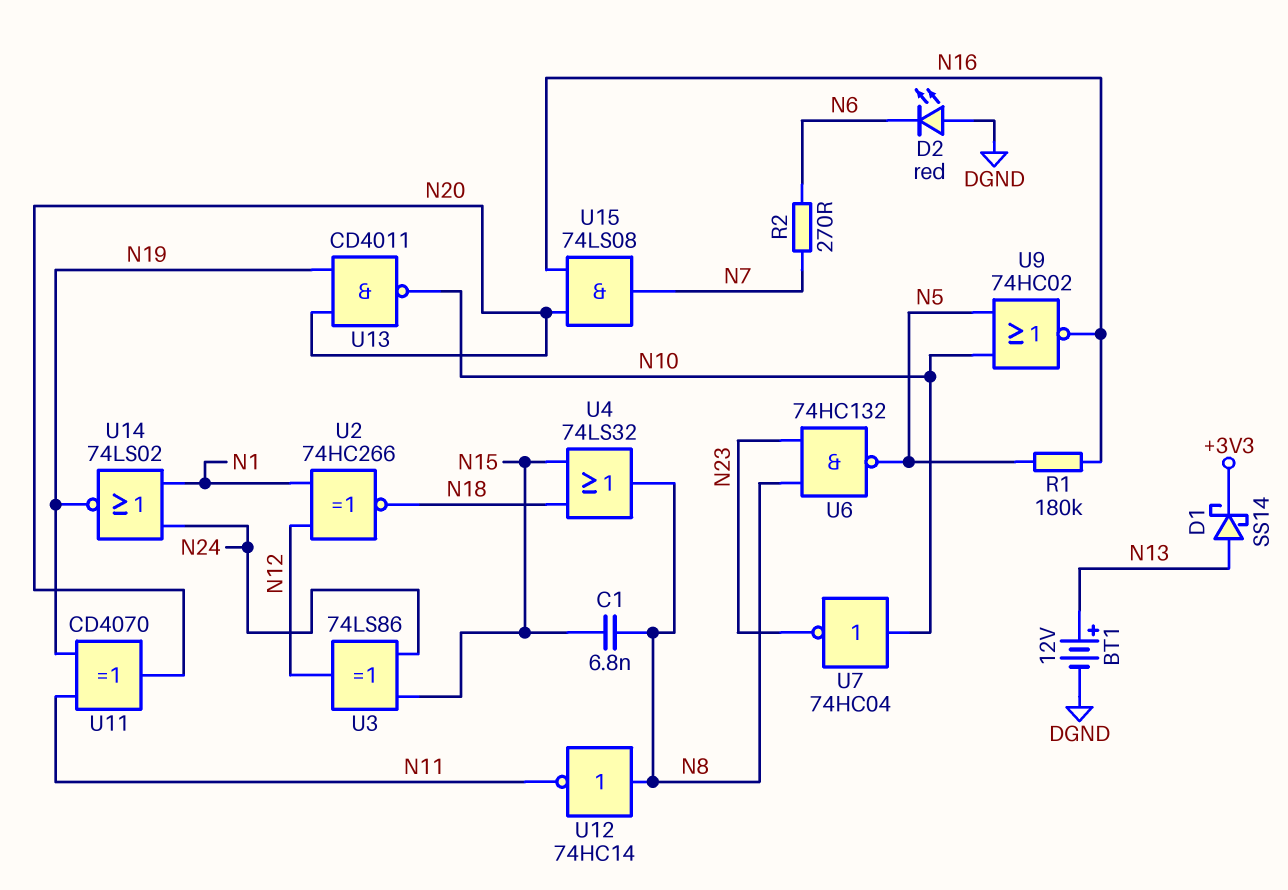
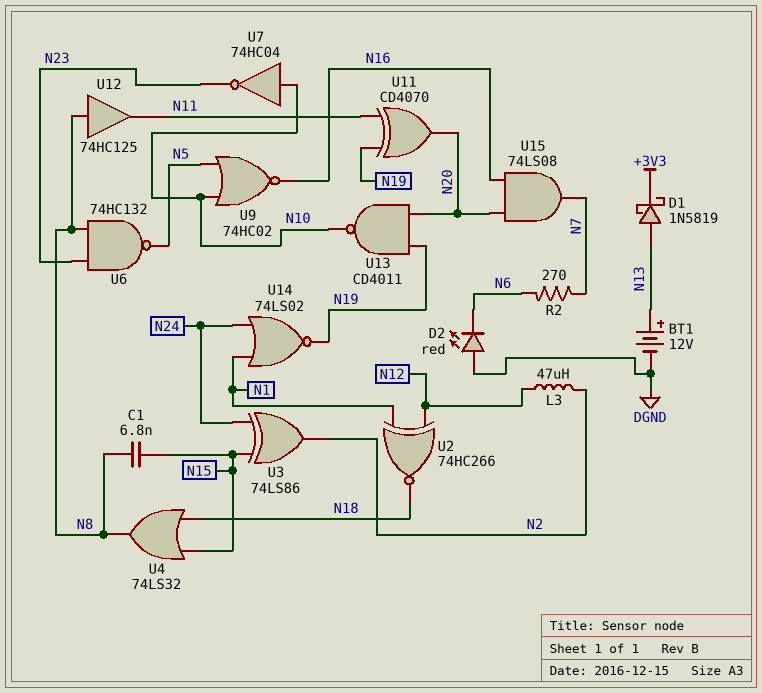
D1: schottky SS14 (A N13, K +3V3) -> schottky 1N5819 (A N13, K +3V3)
L3: none -> 47uH (N2, N12)
R1: 180k (N5, N16) -> none
U3: XOR 74LS86 (in N15, in N24, out N12) -> XOR 74LS86 (in N15, in N24, out N2)
U12: NOT 74HC14 (in N8, out N11) -> buffer 74HC125 (in N8, out N11)

